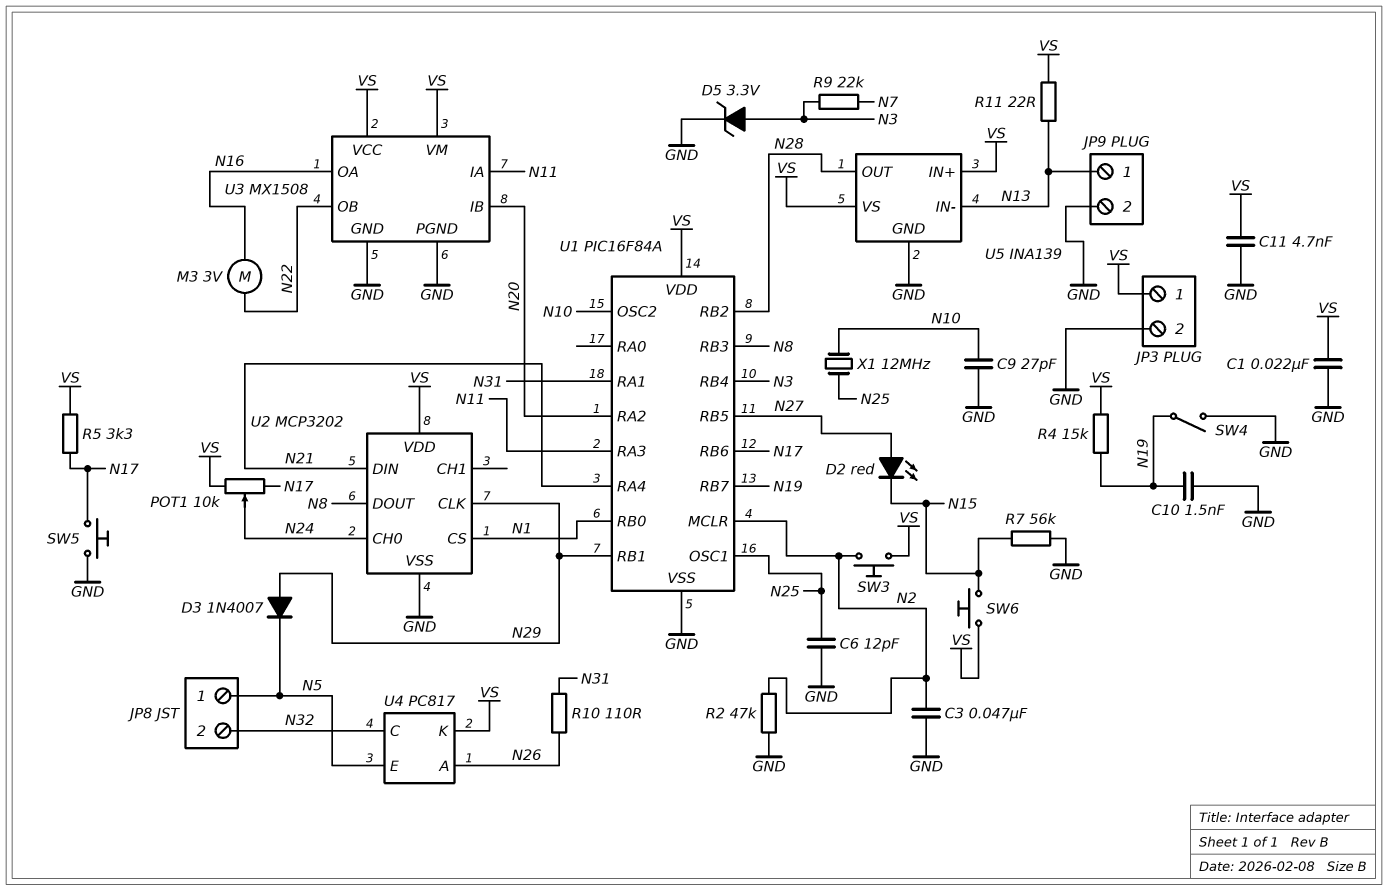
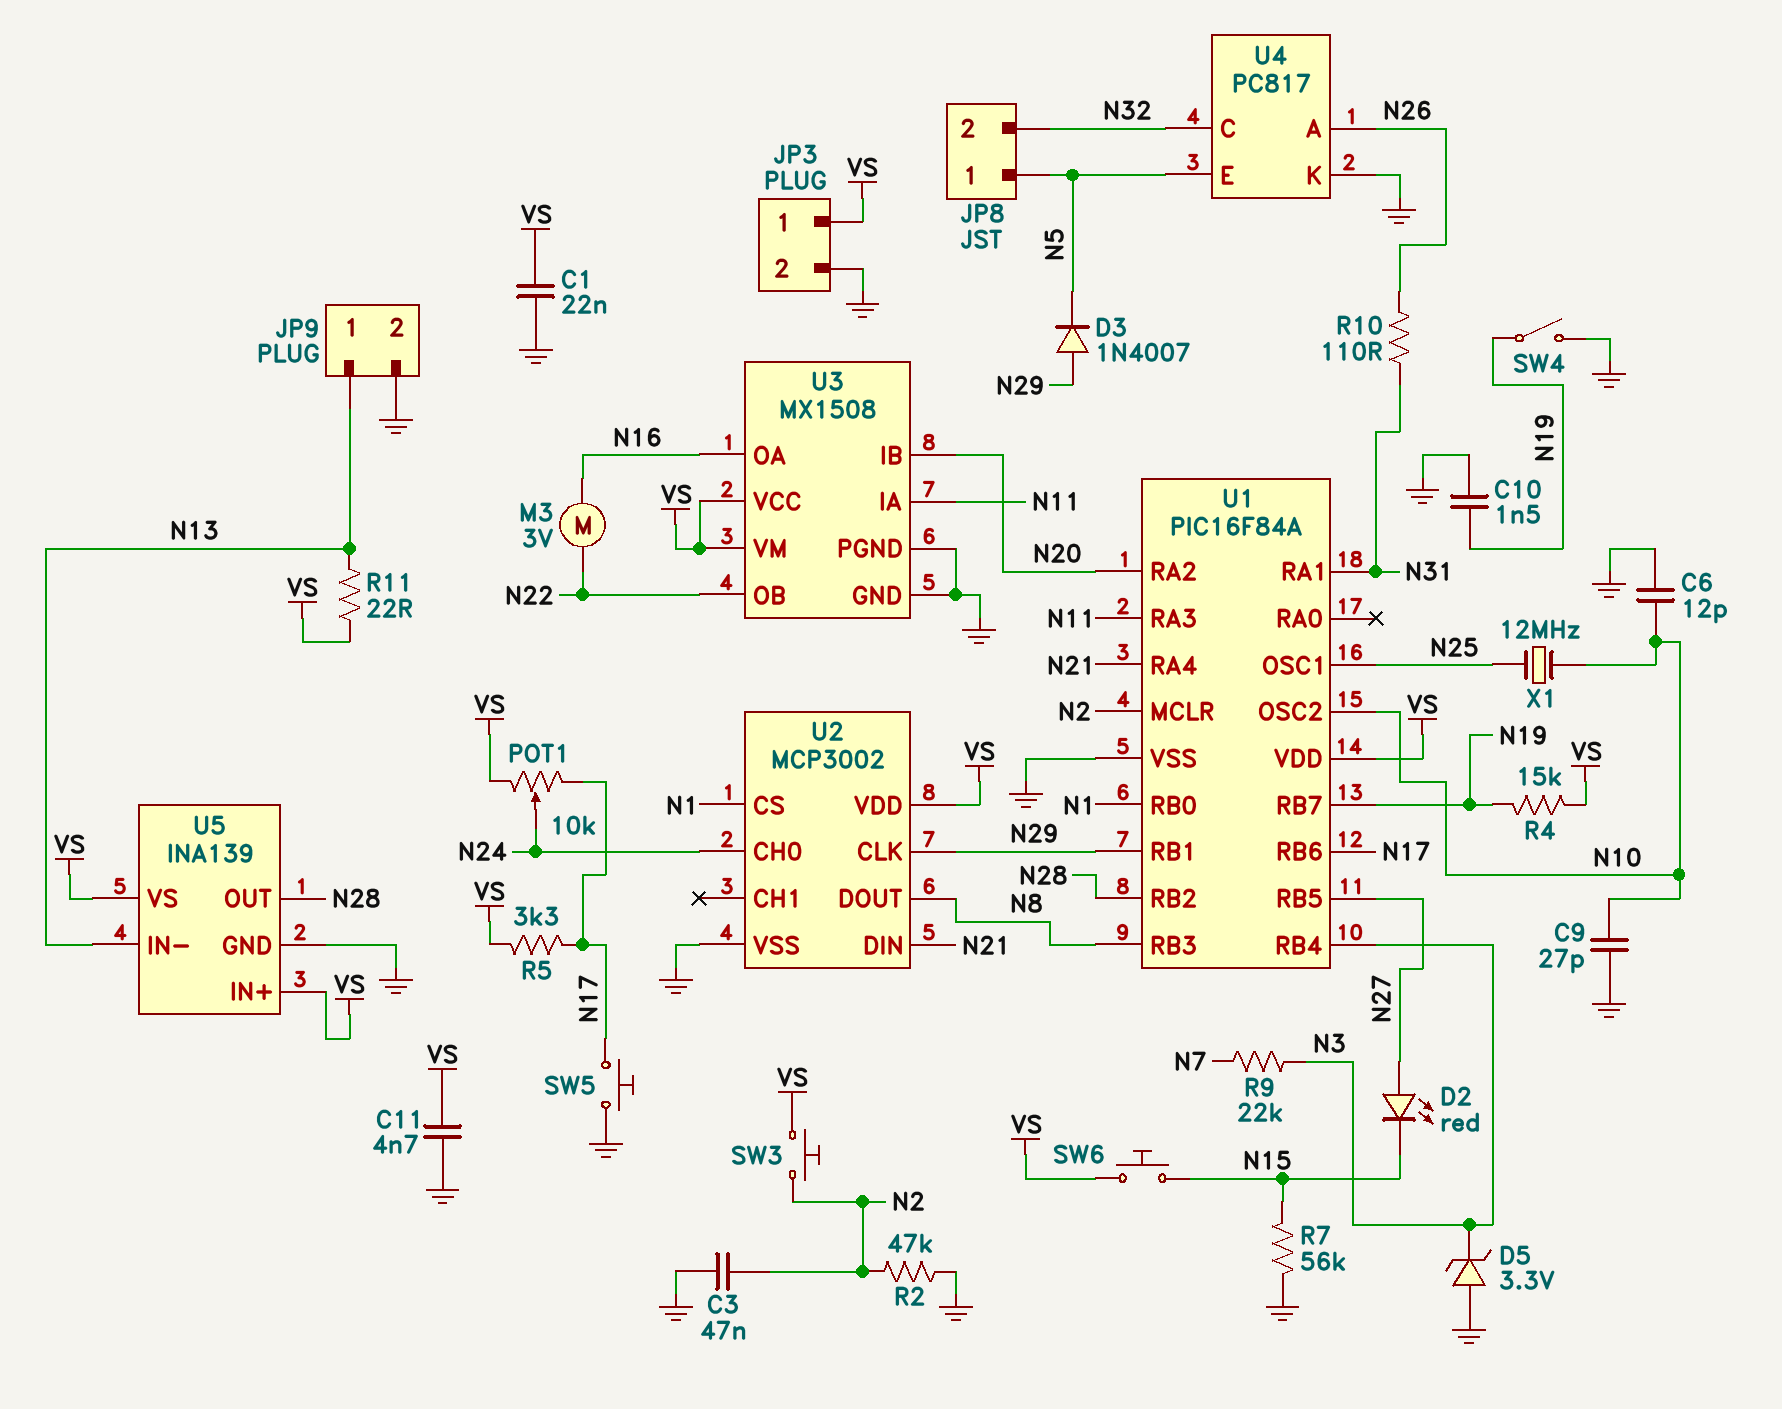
C6: 12pF (GND, N25) -> 12pF (GND, N10)
D5: zener 3.3V (A N3, K GND) -> zener 3.3V (A GND, K N3)
U2: MCP3202 -> MCP3002
U4 pin K: VS -> GND

